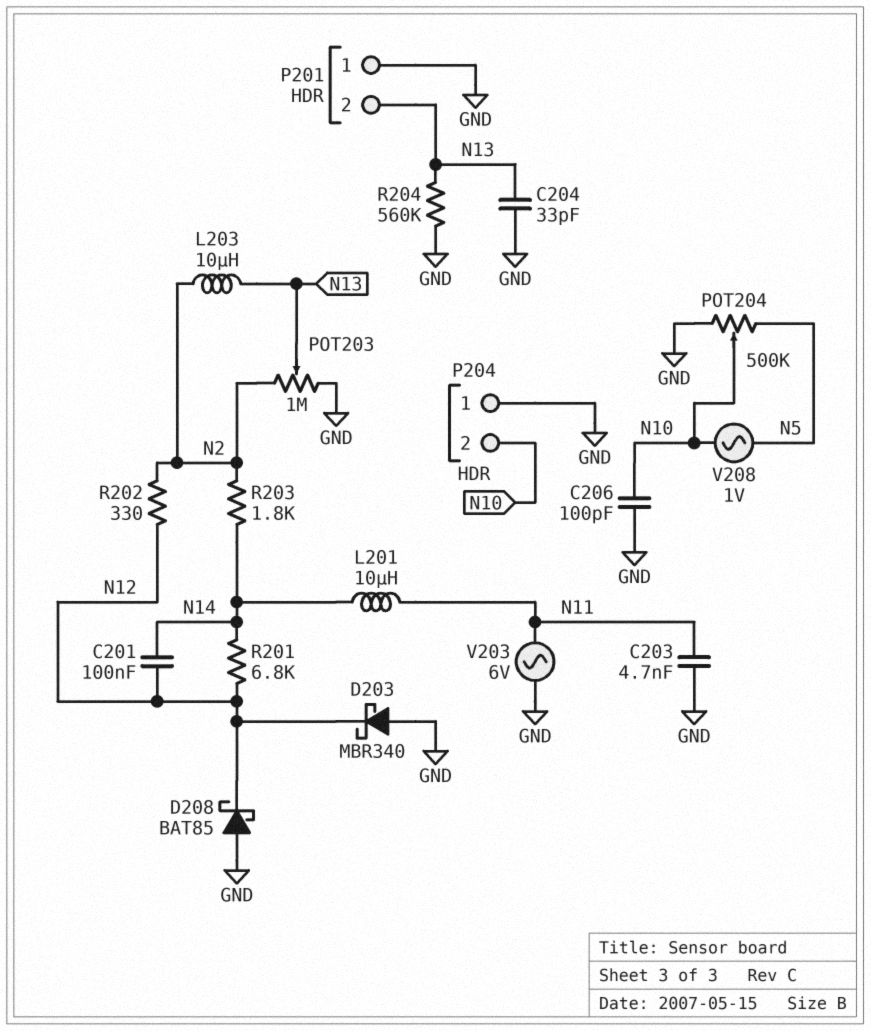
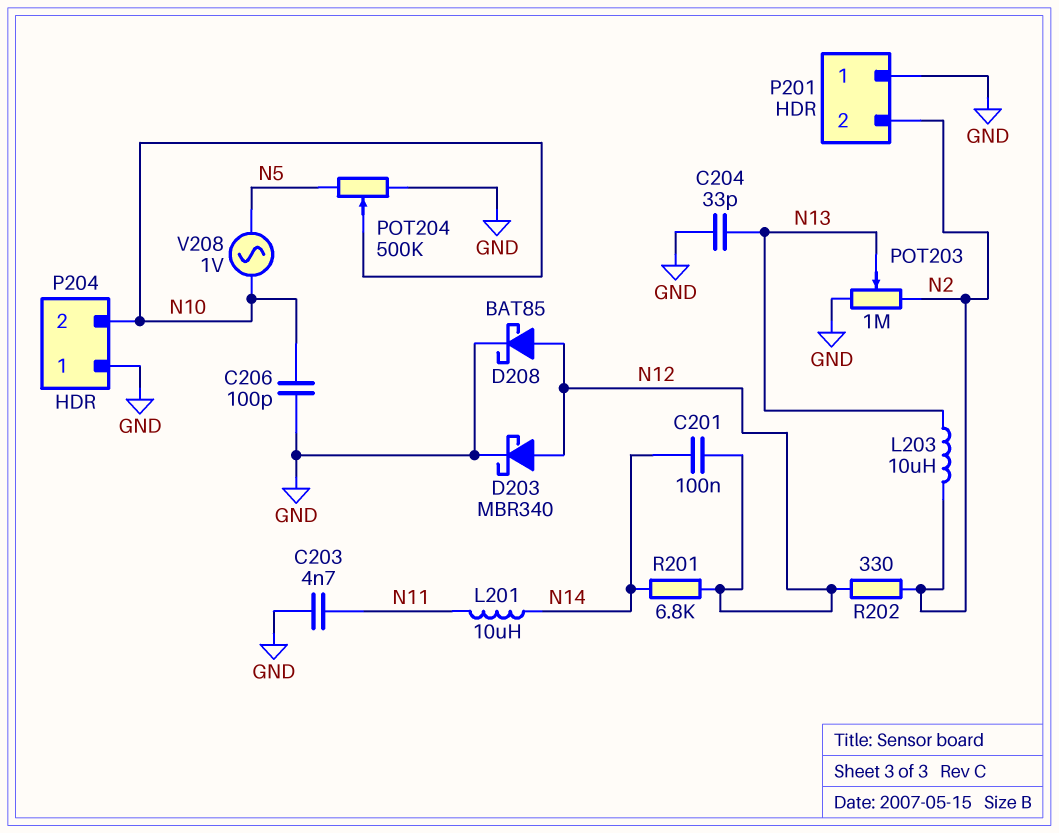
D203: schottky MBR340 (A GND, K N12) -> schottky MBR340 (A N12, K GND)
D208: schottky BAT85 (A GND, K N12) -> schottky BAT85 (A N12, K GND)
P201 pin 2: N13 -> N2
R203: 1.8k (N2, N14) -> none
R204: 560k (GND, N13) -> none
V203: AC 6V (GND, N11) -> none

